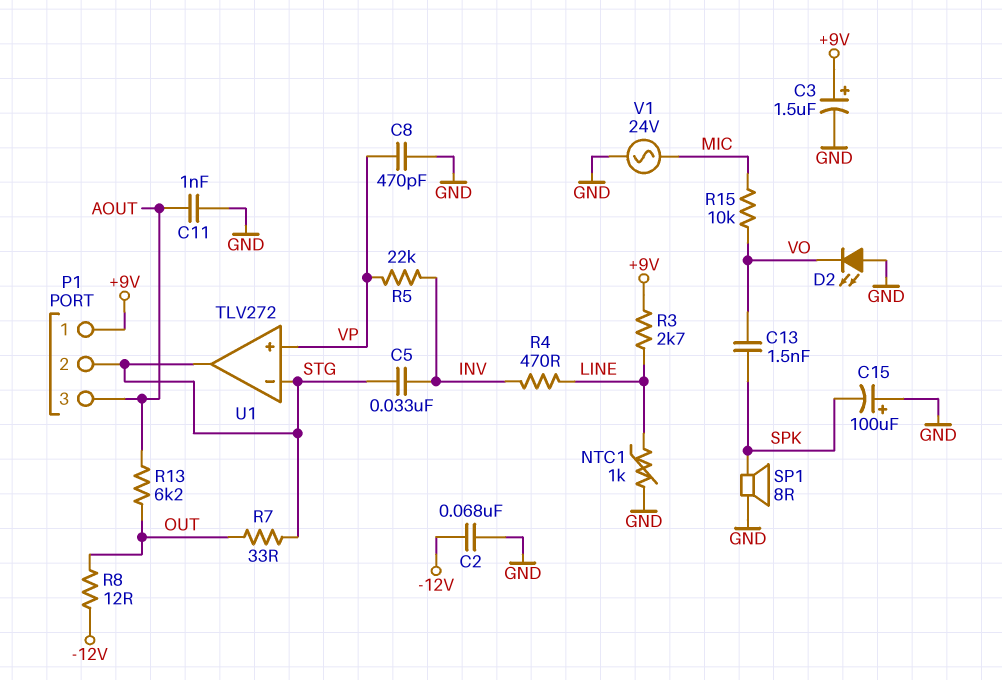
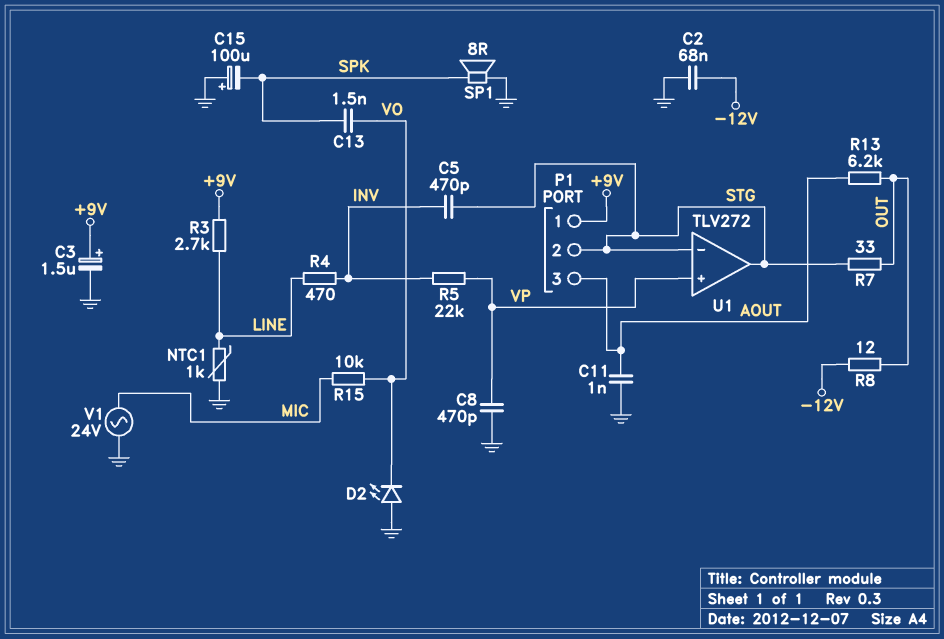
C5: 33nF (INV, STG) -> 470pF (INV, STG)

